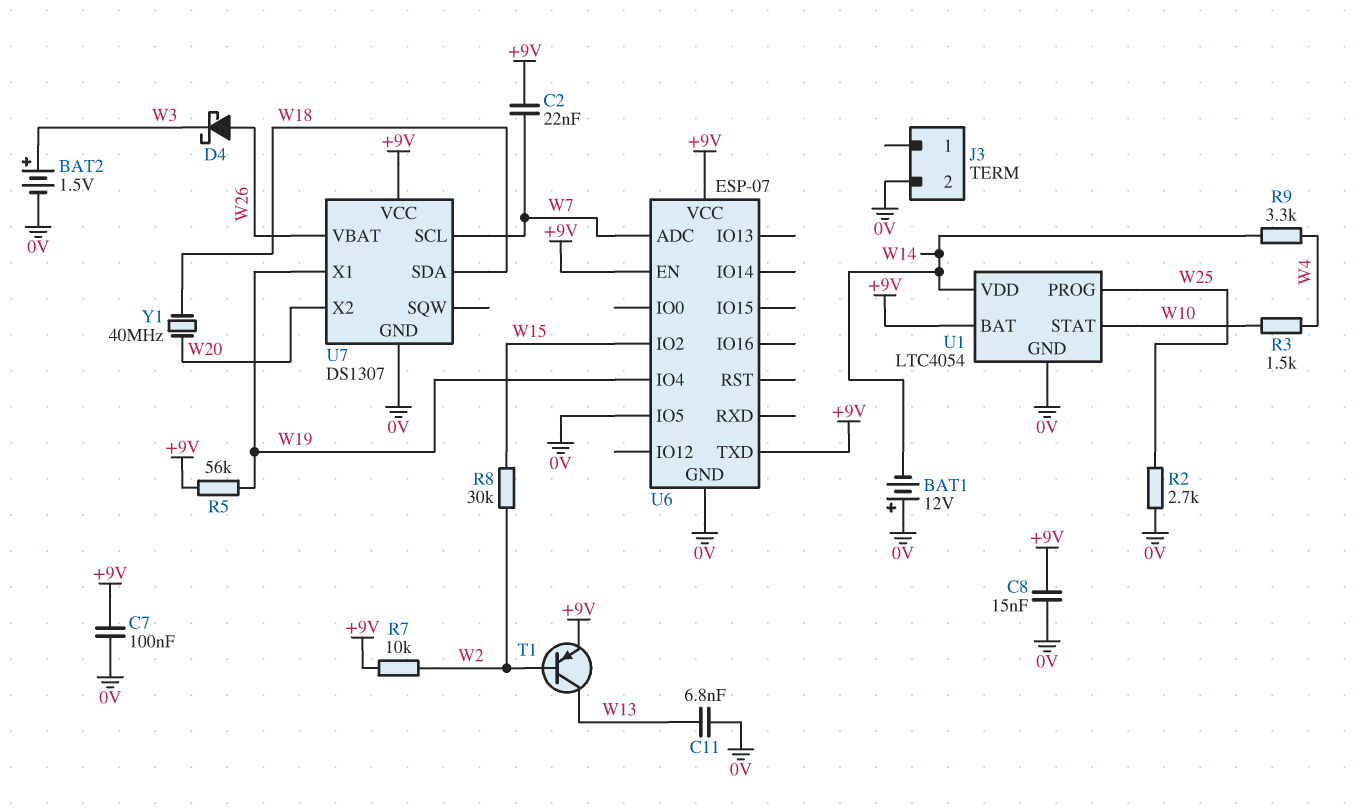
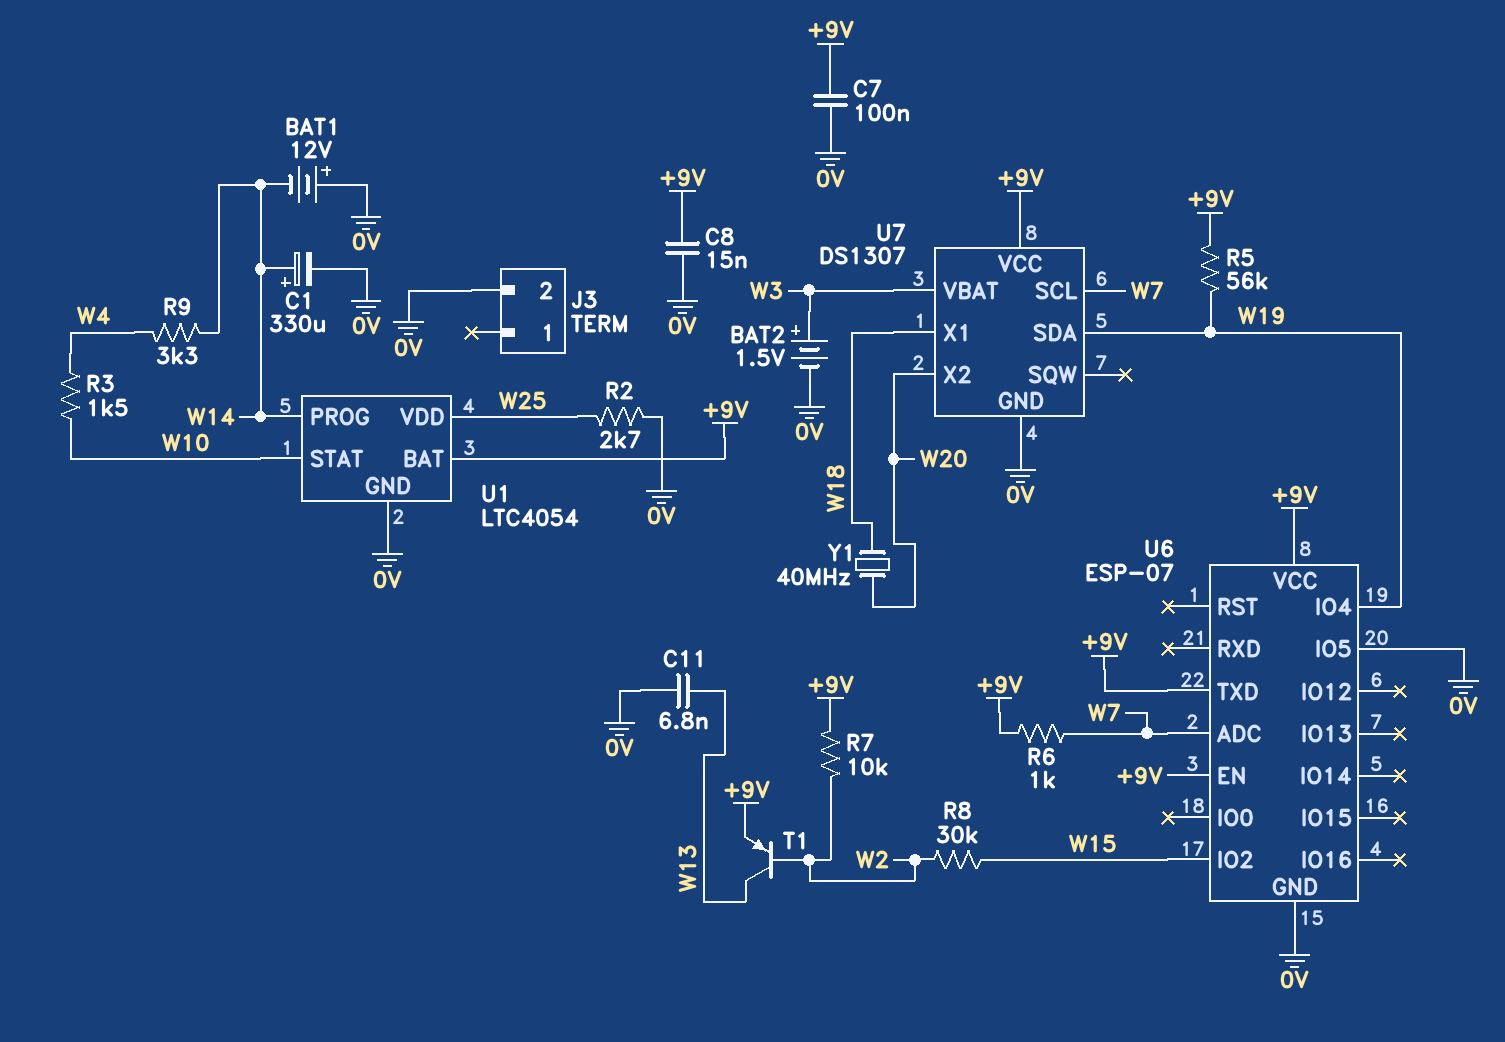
C1: none -> 330uF (plus W14, minus 0V)
C2: 22nF (+9V, W7) -> none
D4: schottky (A W26, K W3) -> none
R6: none -> 1k (+9V, W7)
U1 pin PROG: W25 -> W14
U1 pin VDD: W14 -> W25
U7 pin SDA: W18 -> W19
U7 pin VBAT: W26 -> W3
U7 pin X1: W19 -> W18

